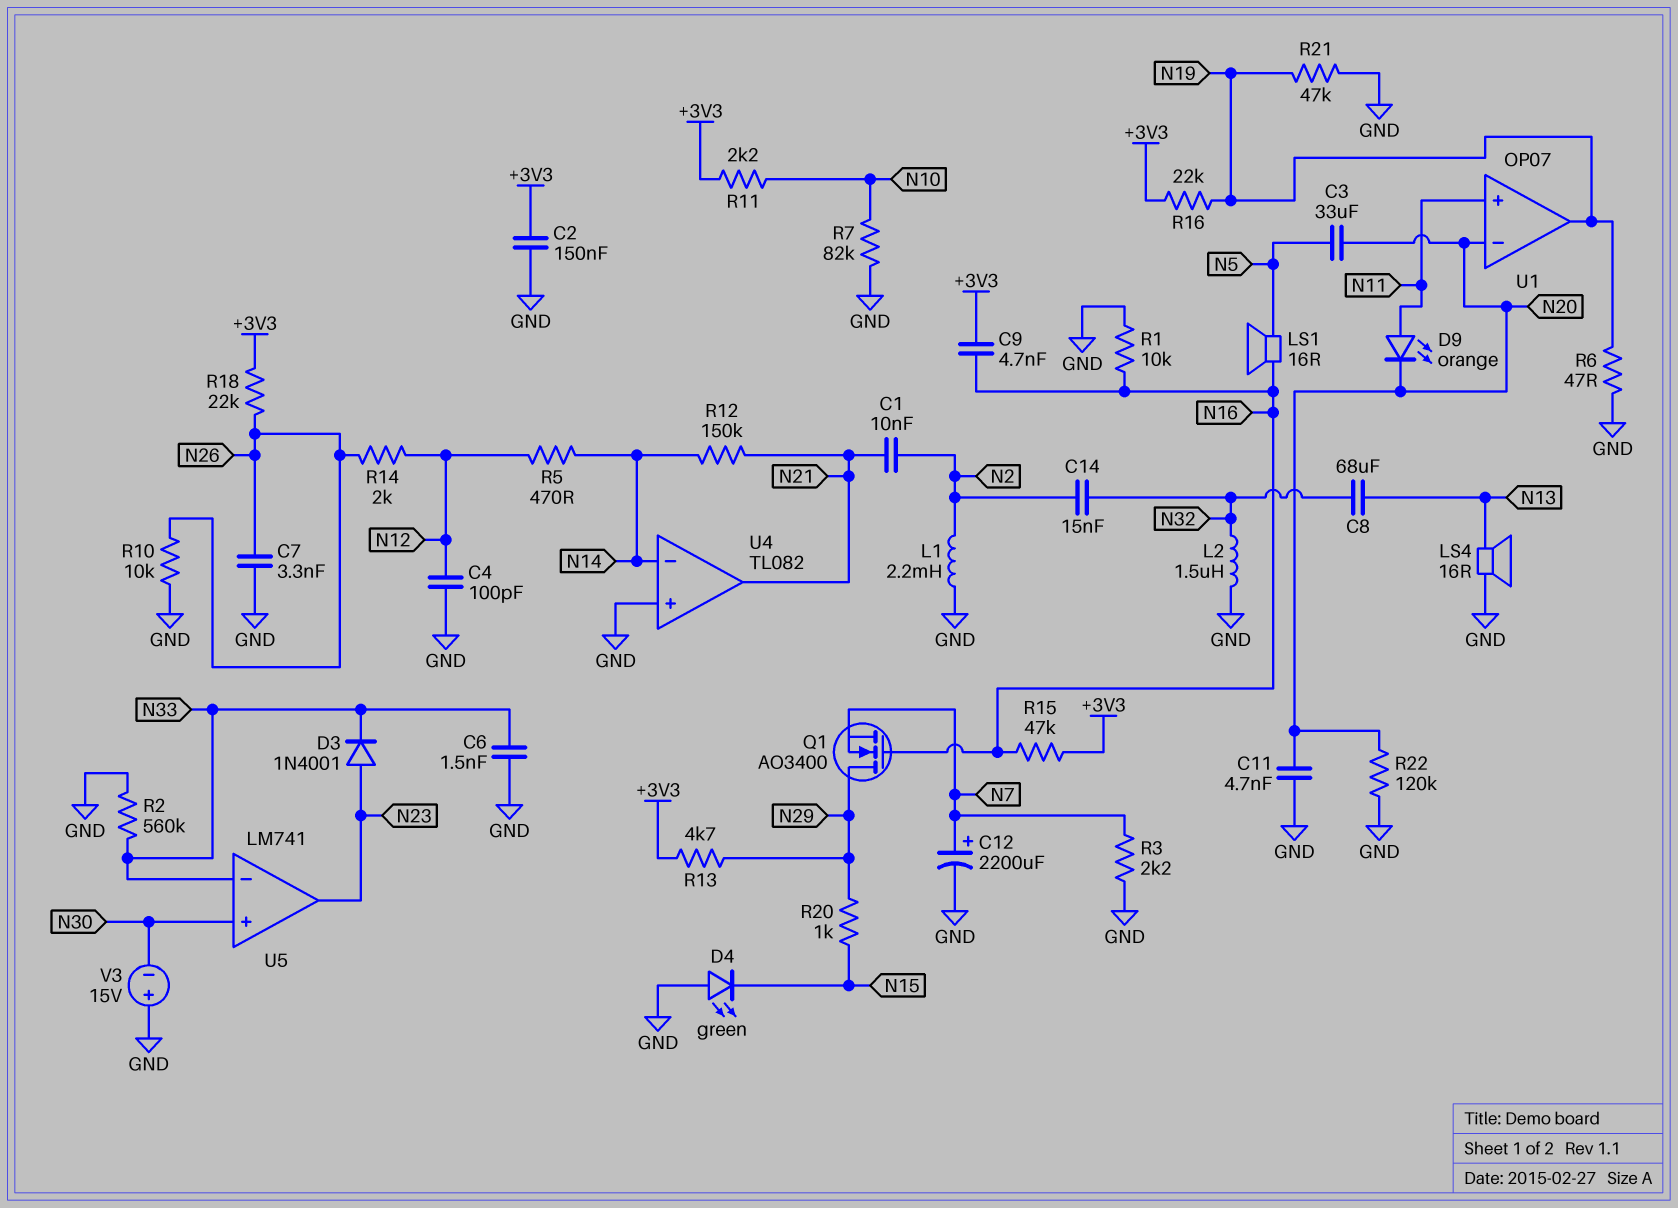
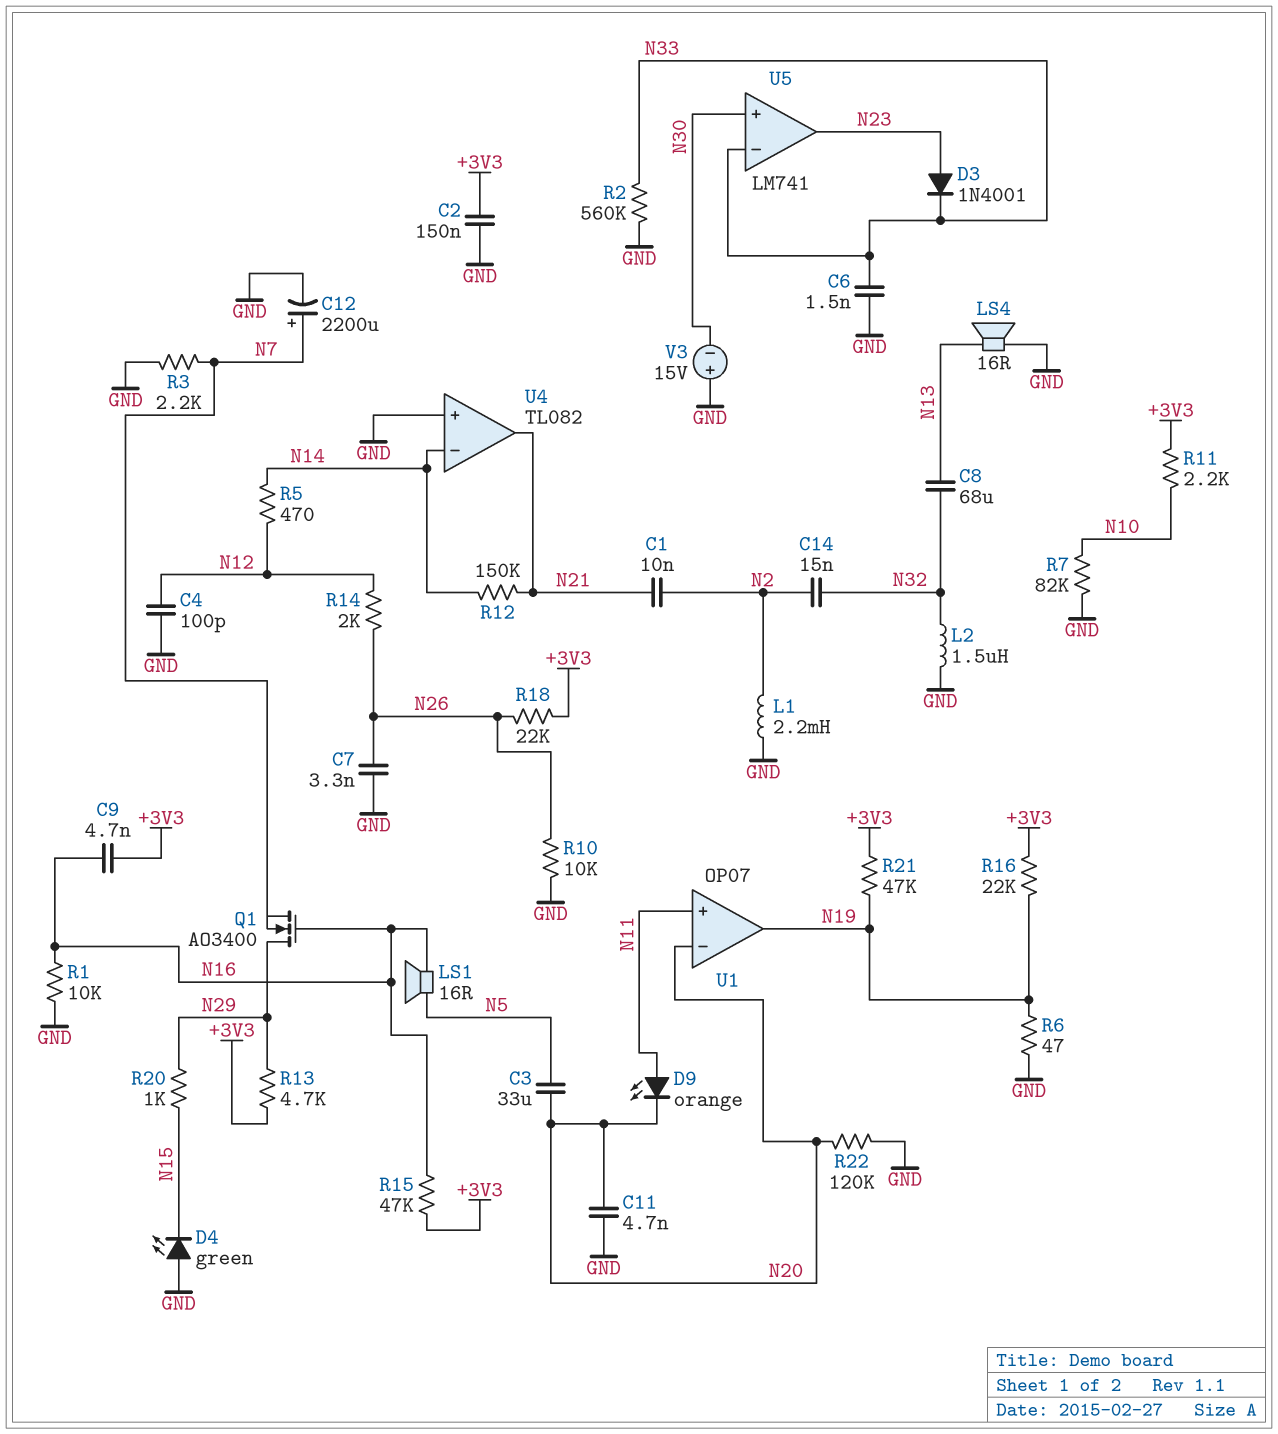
R21: 47k (GND, N19) -> 47k (+3V3, N19)

